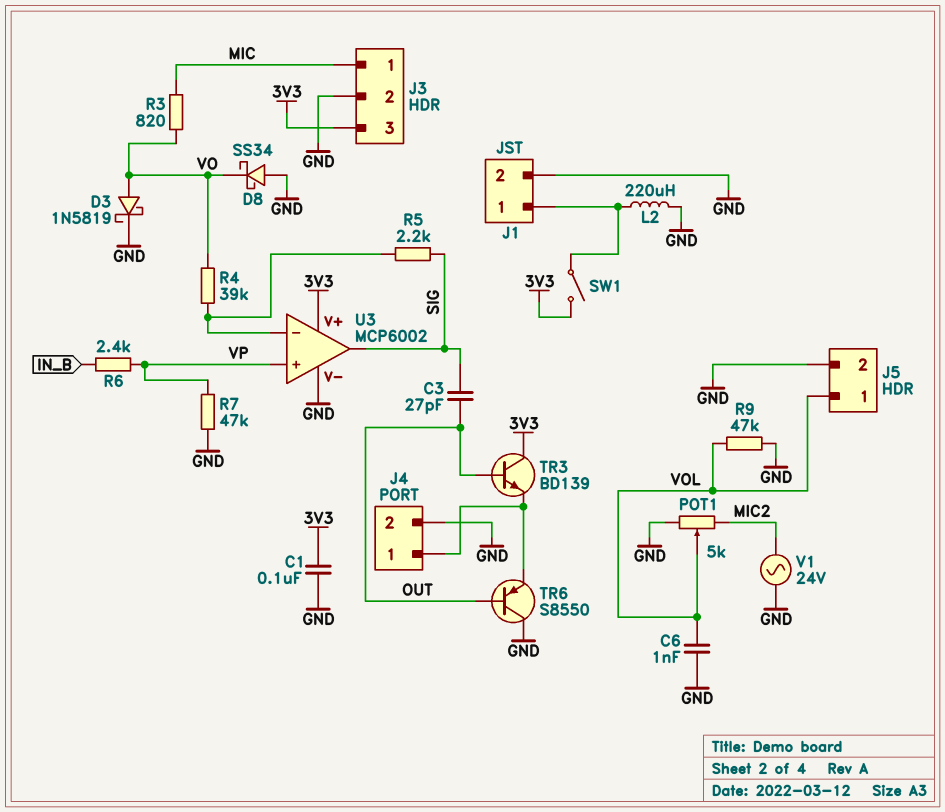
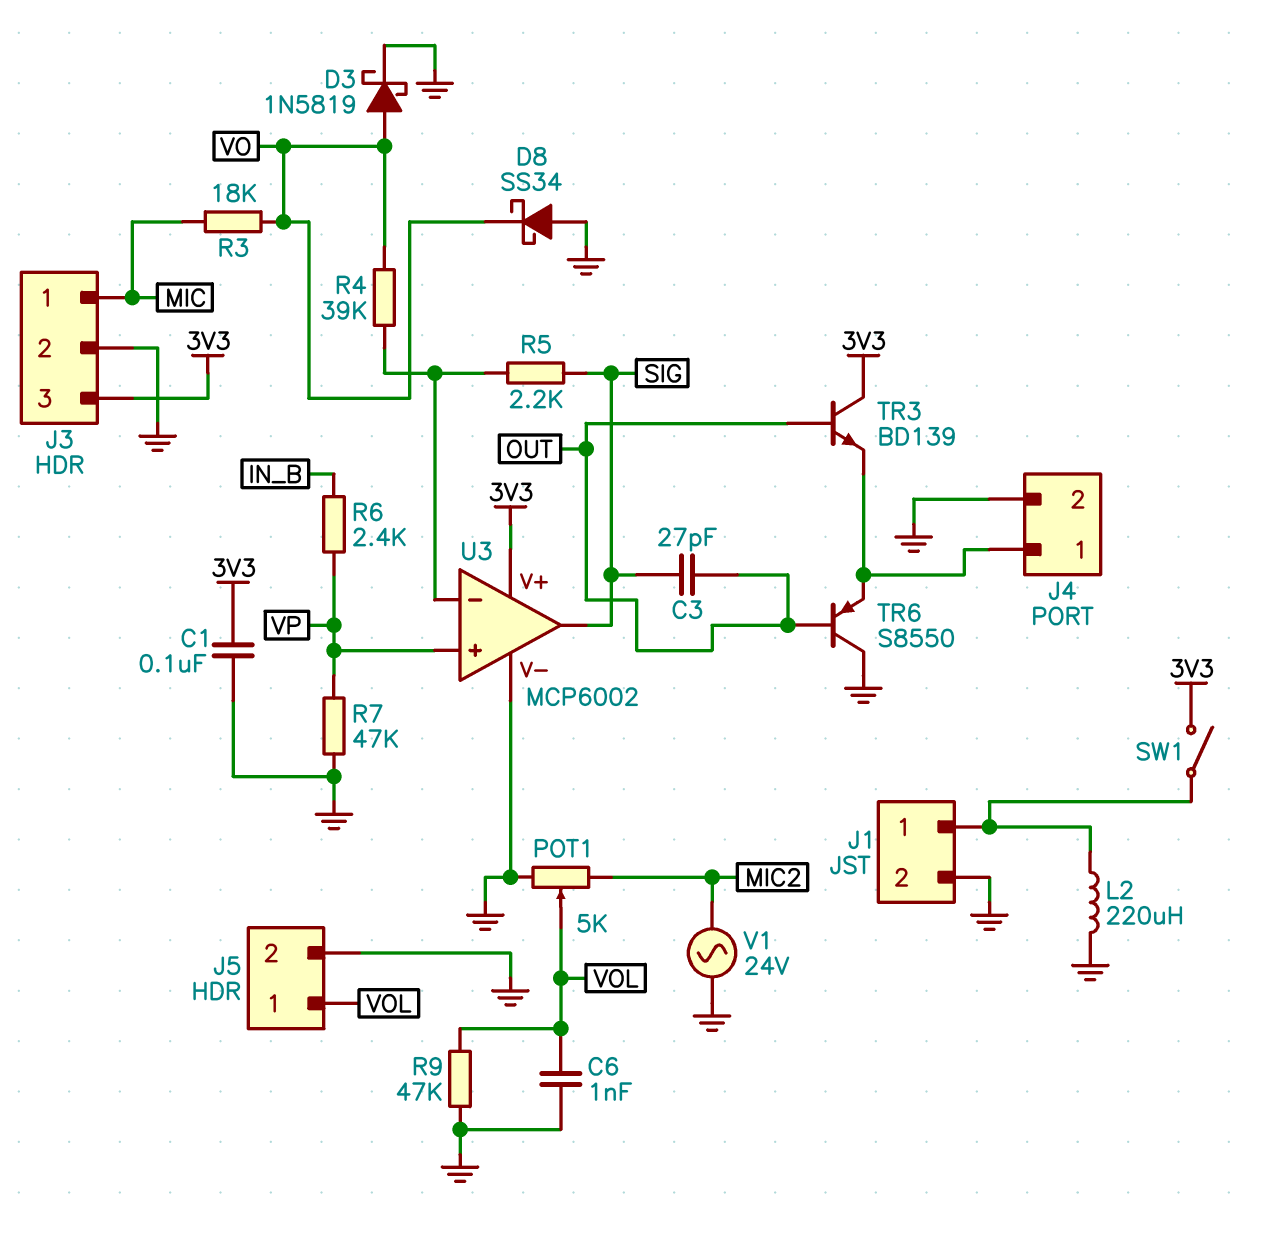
R3: 820 (MIC, VO) -> 18k (MIC, VO)

